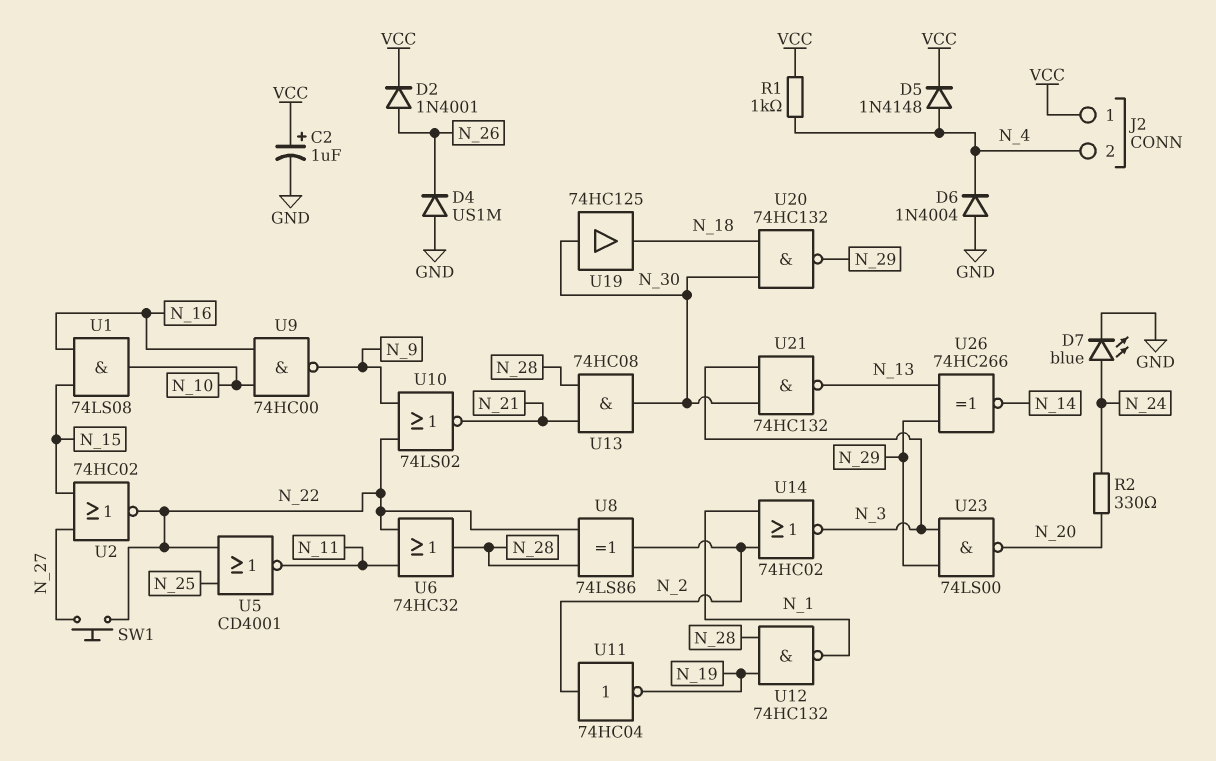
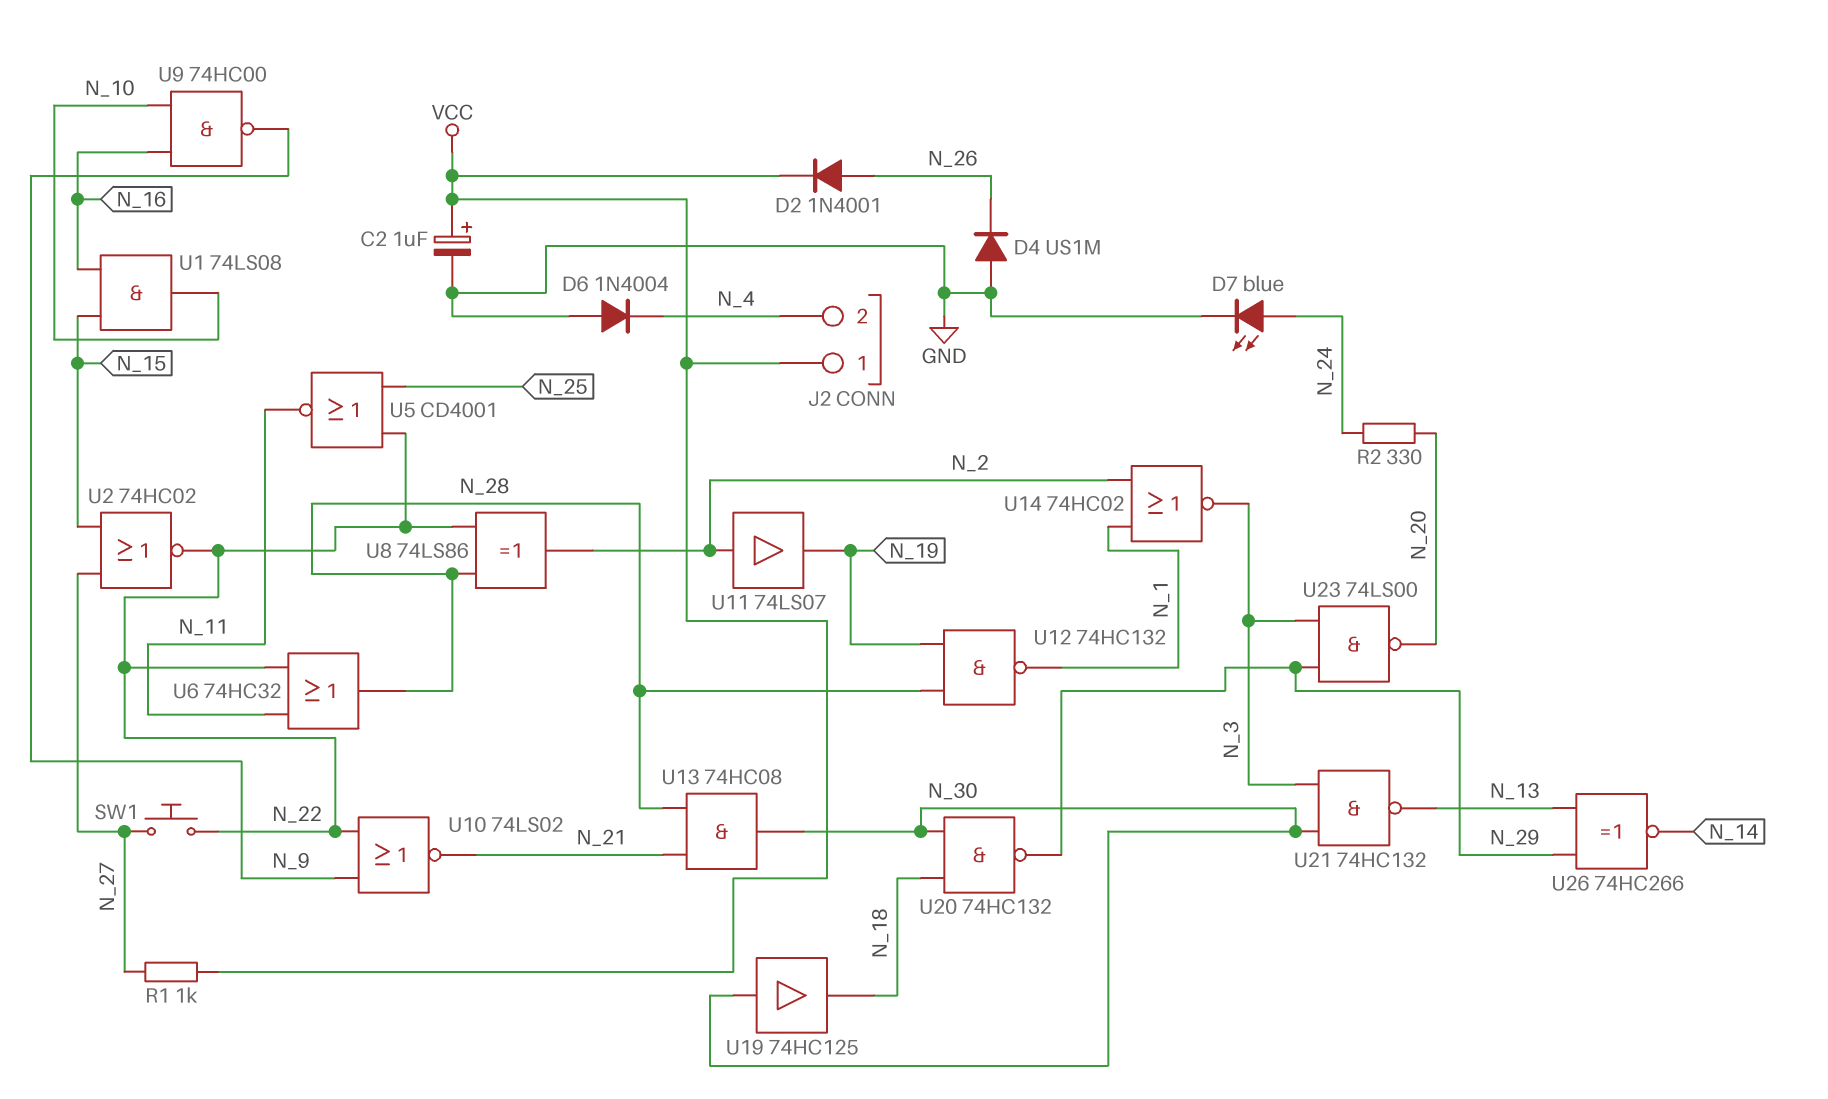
D5: diode 1N4148 (A N_4, K VCC) -> none
R1: 1k (N_4, VCC) -> 1k (N_27, VCC)
U11: NOT 74HC04 (in N_2, out N_19) -> buffer 74LS07 (in N_2, out N_19)

